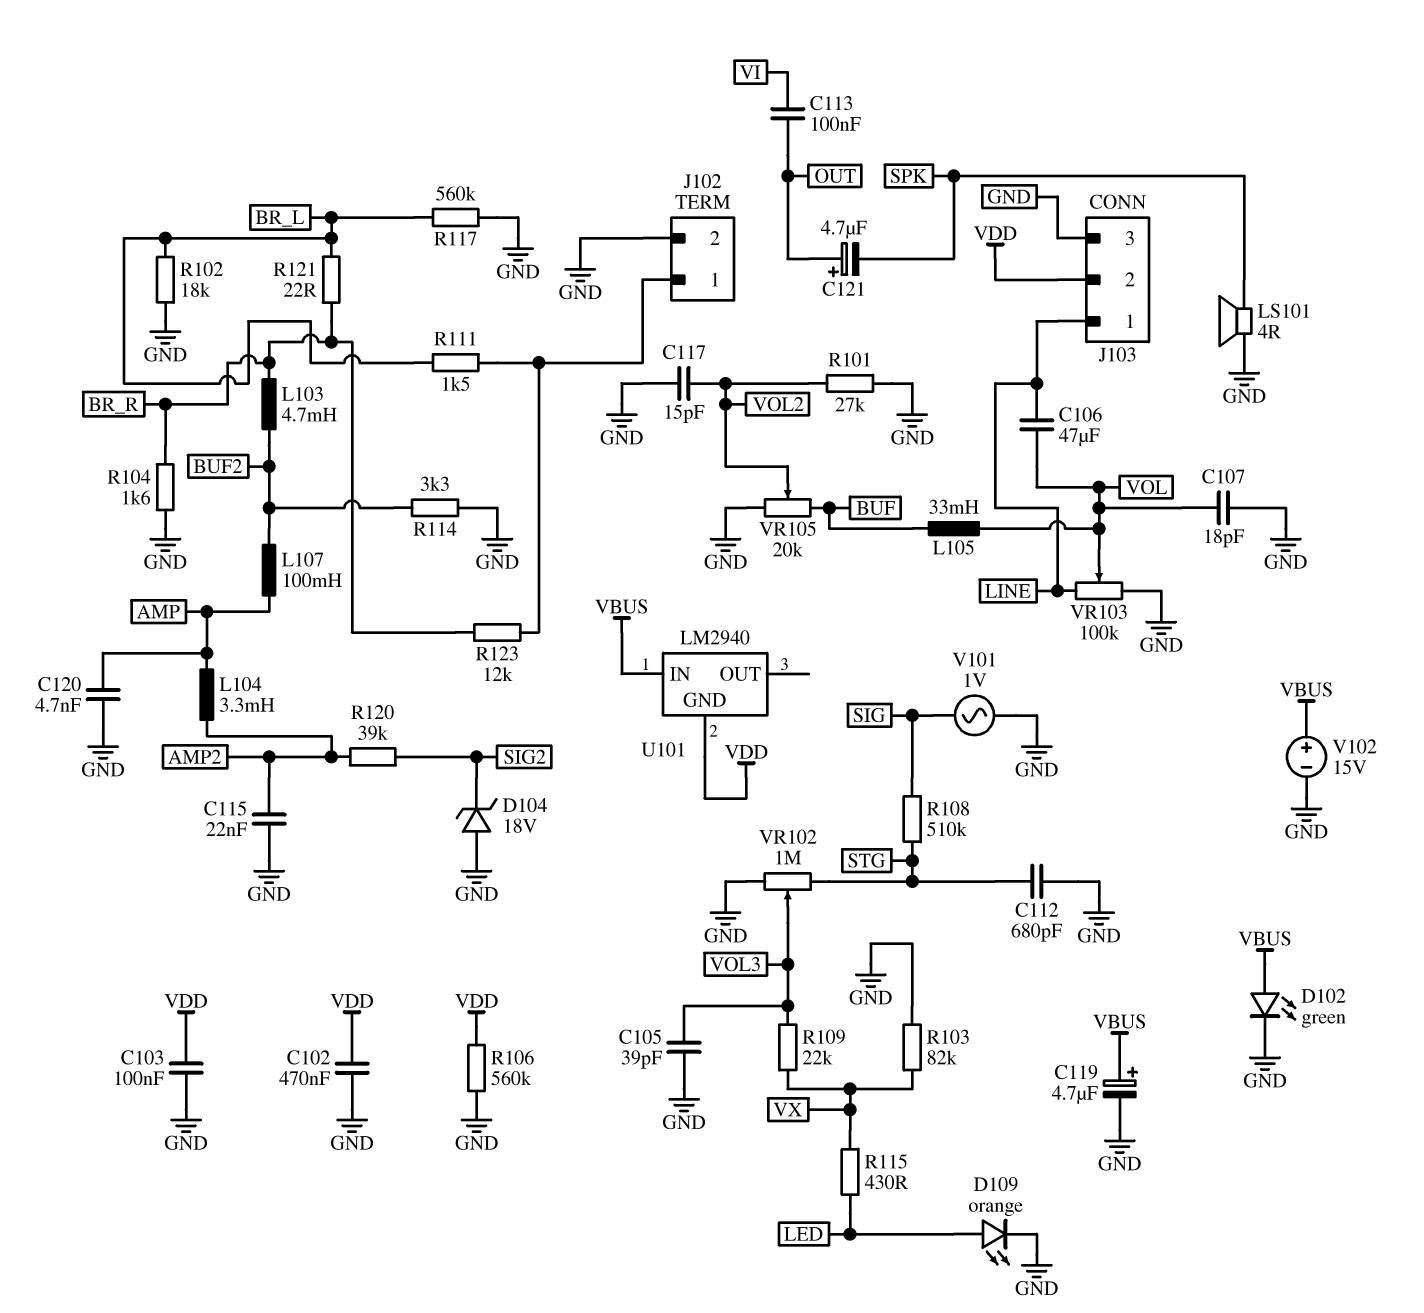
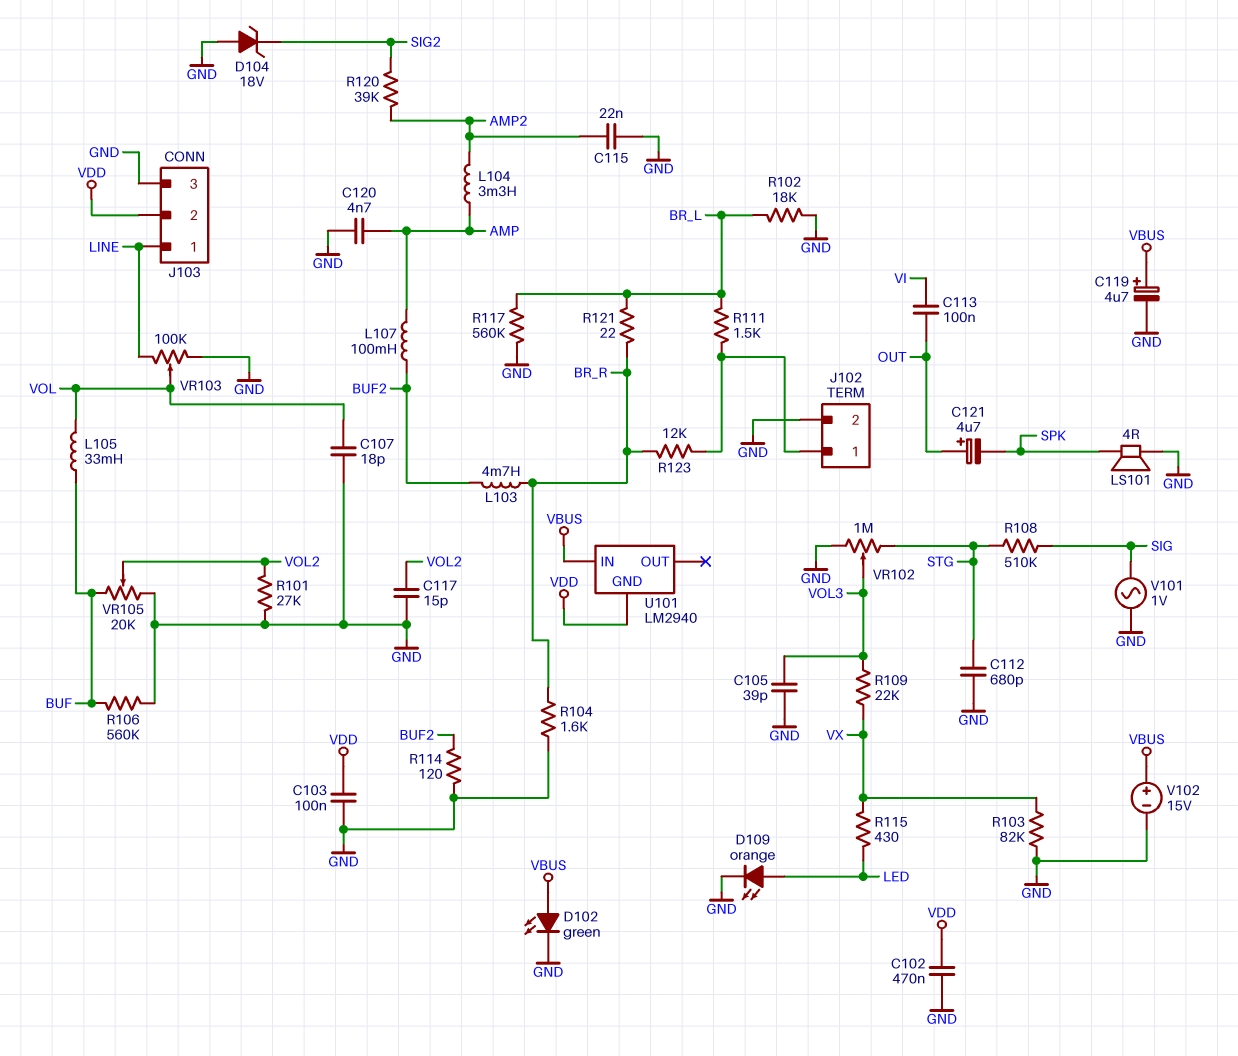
C106: 47uF (LINE, VOL) -> none
R106: 560k (GND, VDD) -> 560k (BUF, GND)
R114: 3.3k (BUF2, GND) -> 120 (BUF2, GND)

